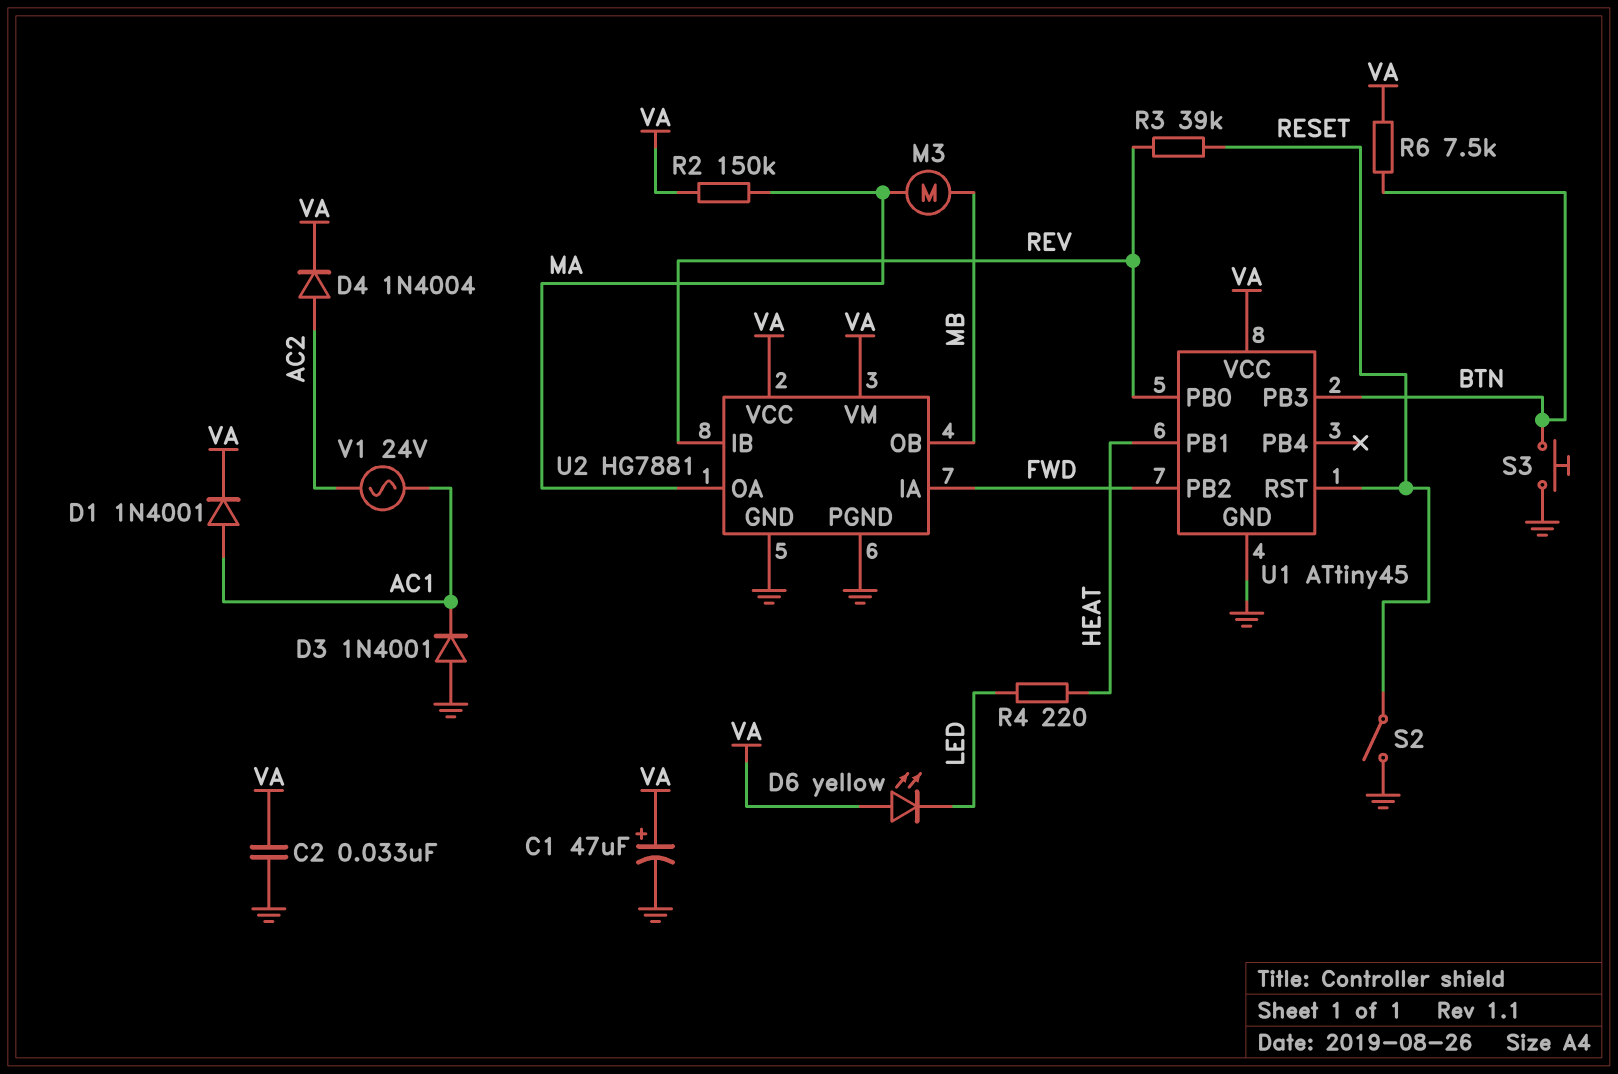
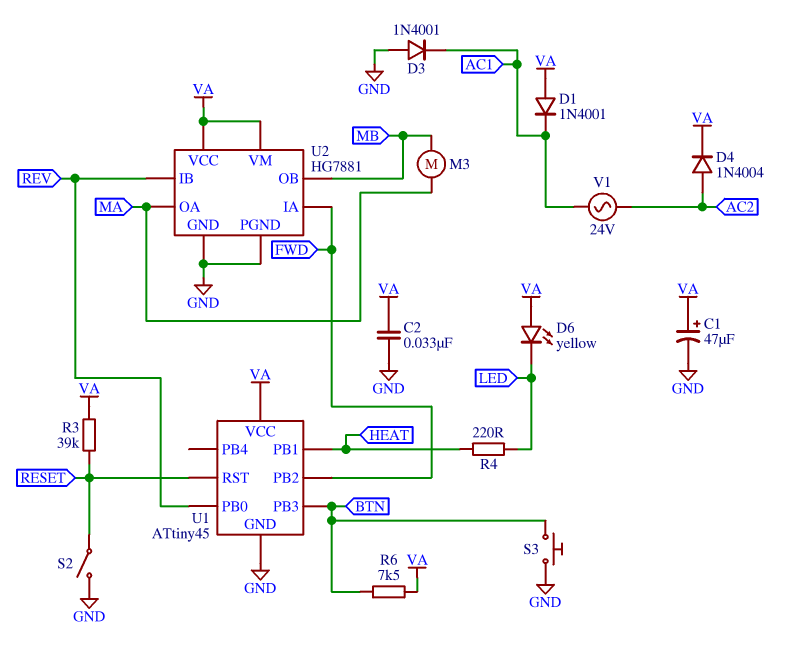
D1: diode 1N4001 (A AC1, K VA) -> diode 1N4001 (A VA, K AC1)
R2: 150k (MA, VA) -> none
R3: 39k (RESET, REV) -> 39k (RESET, VA)

